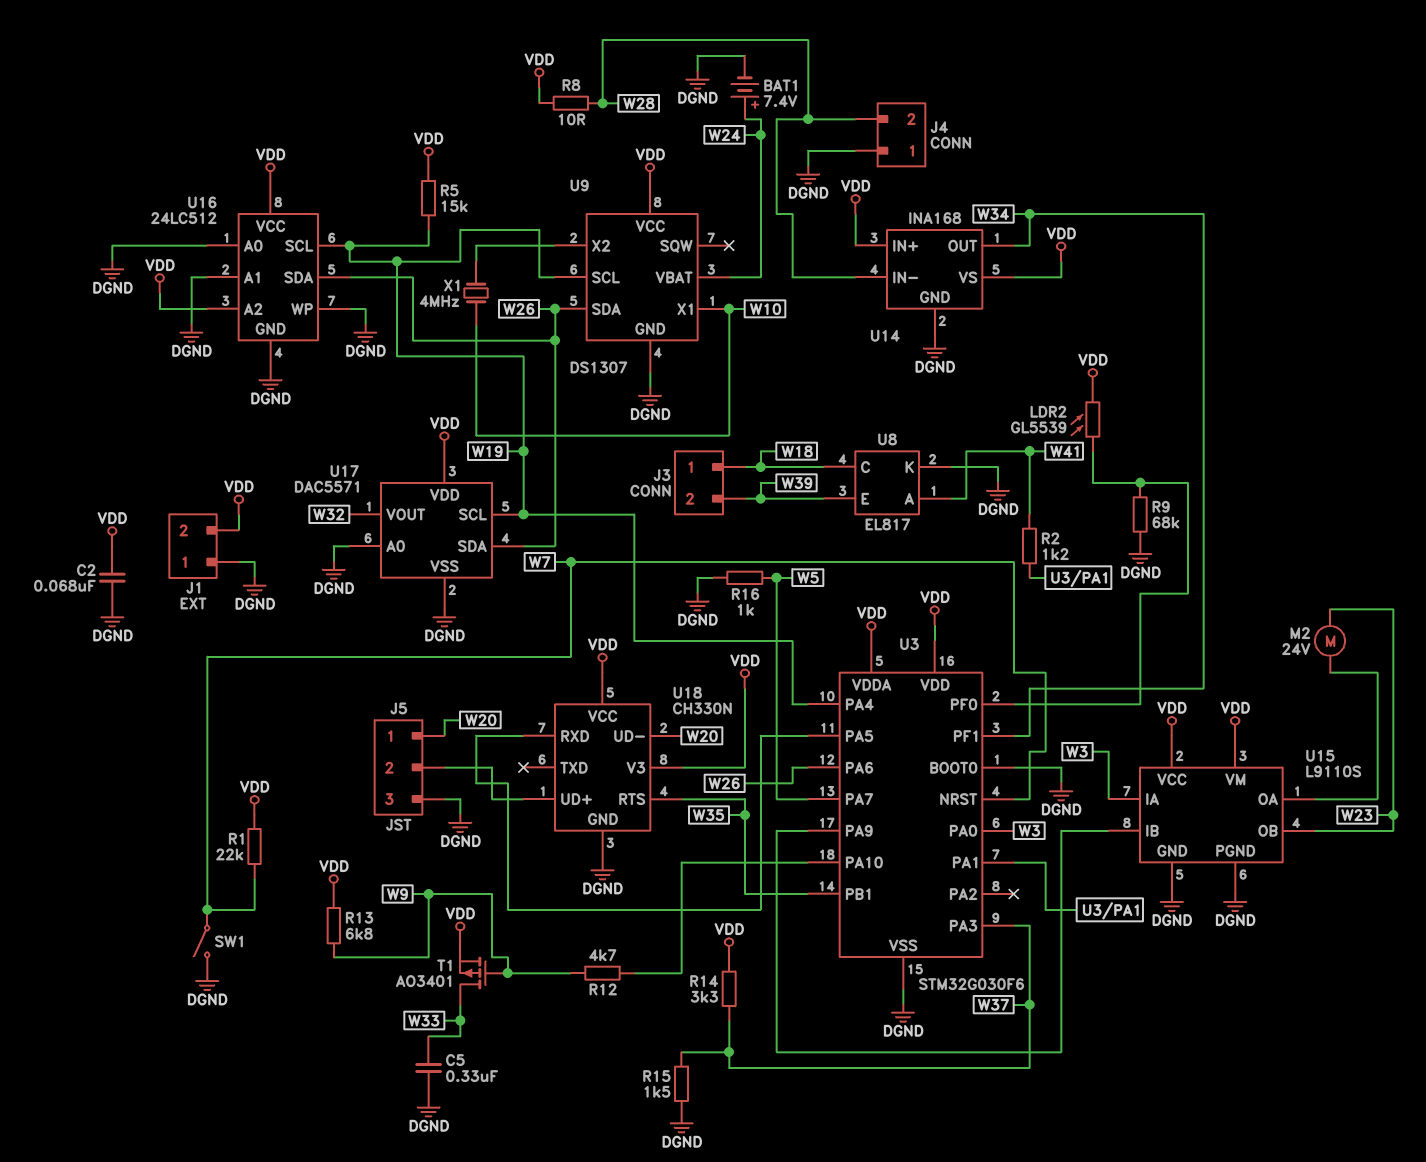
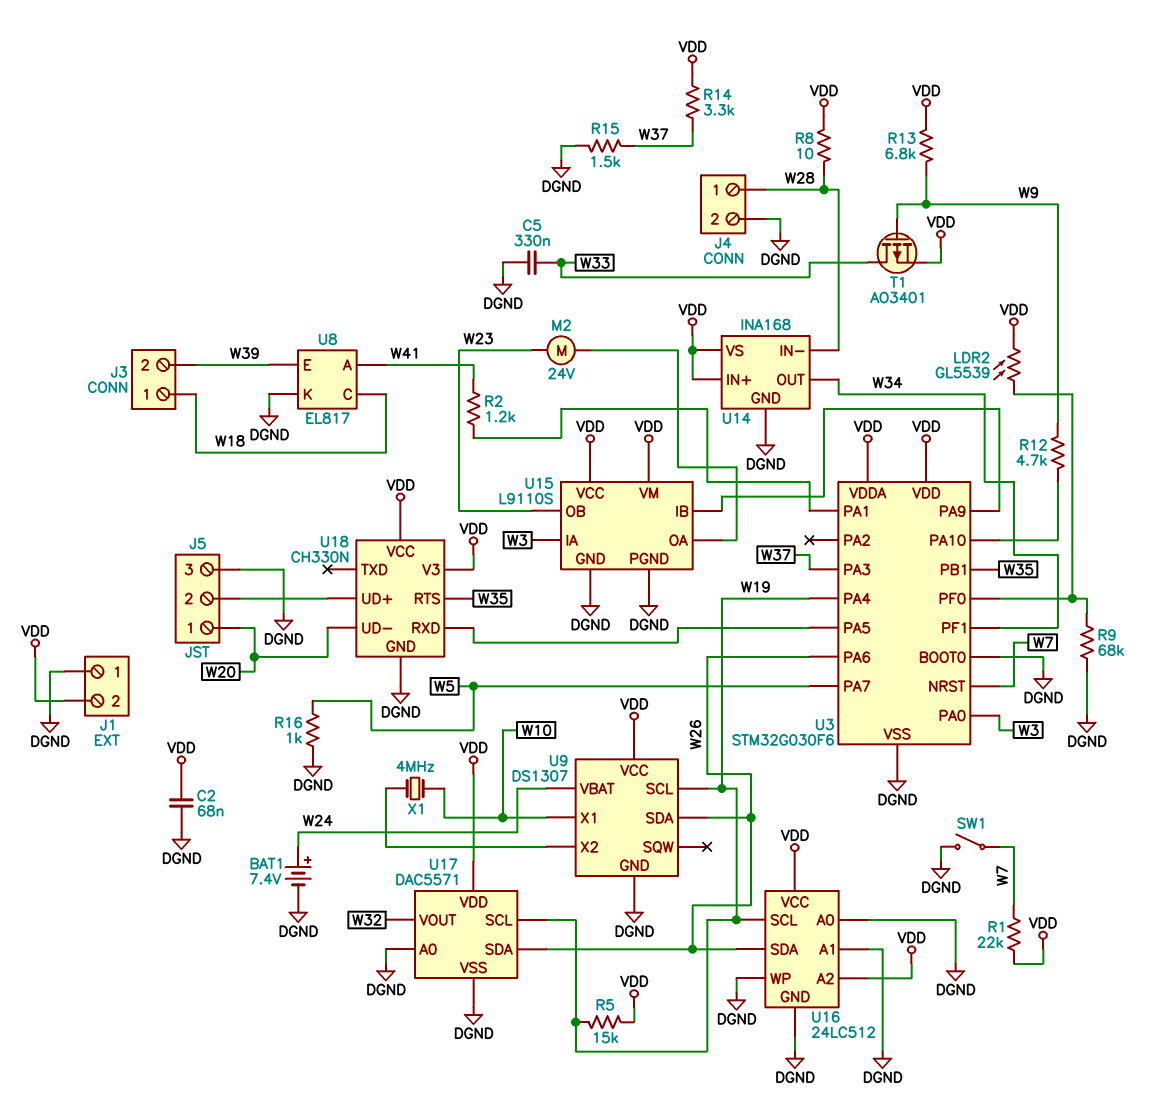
J4 pin 1: DGND -> W28
J4 pin 2: W28 -> DGND

